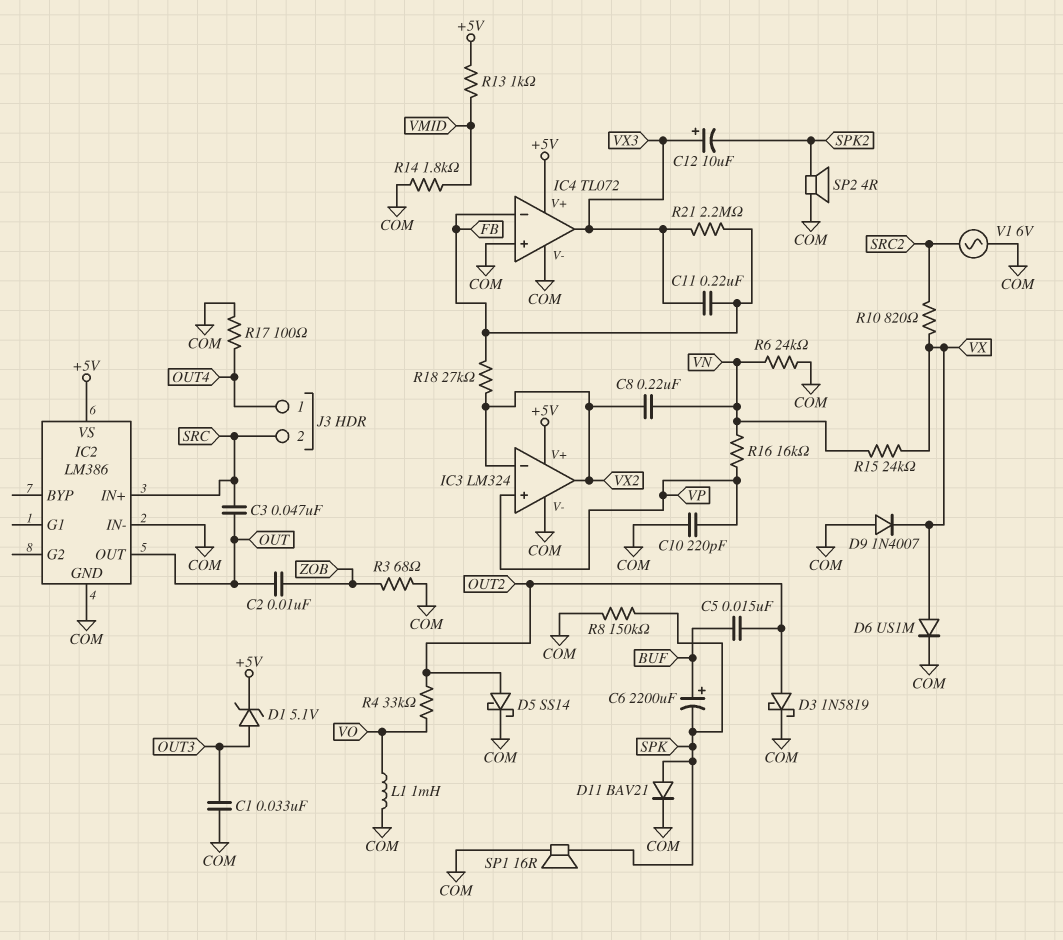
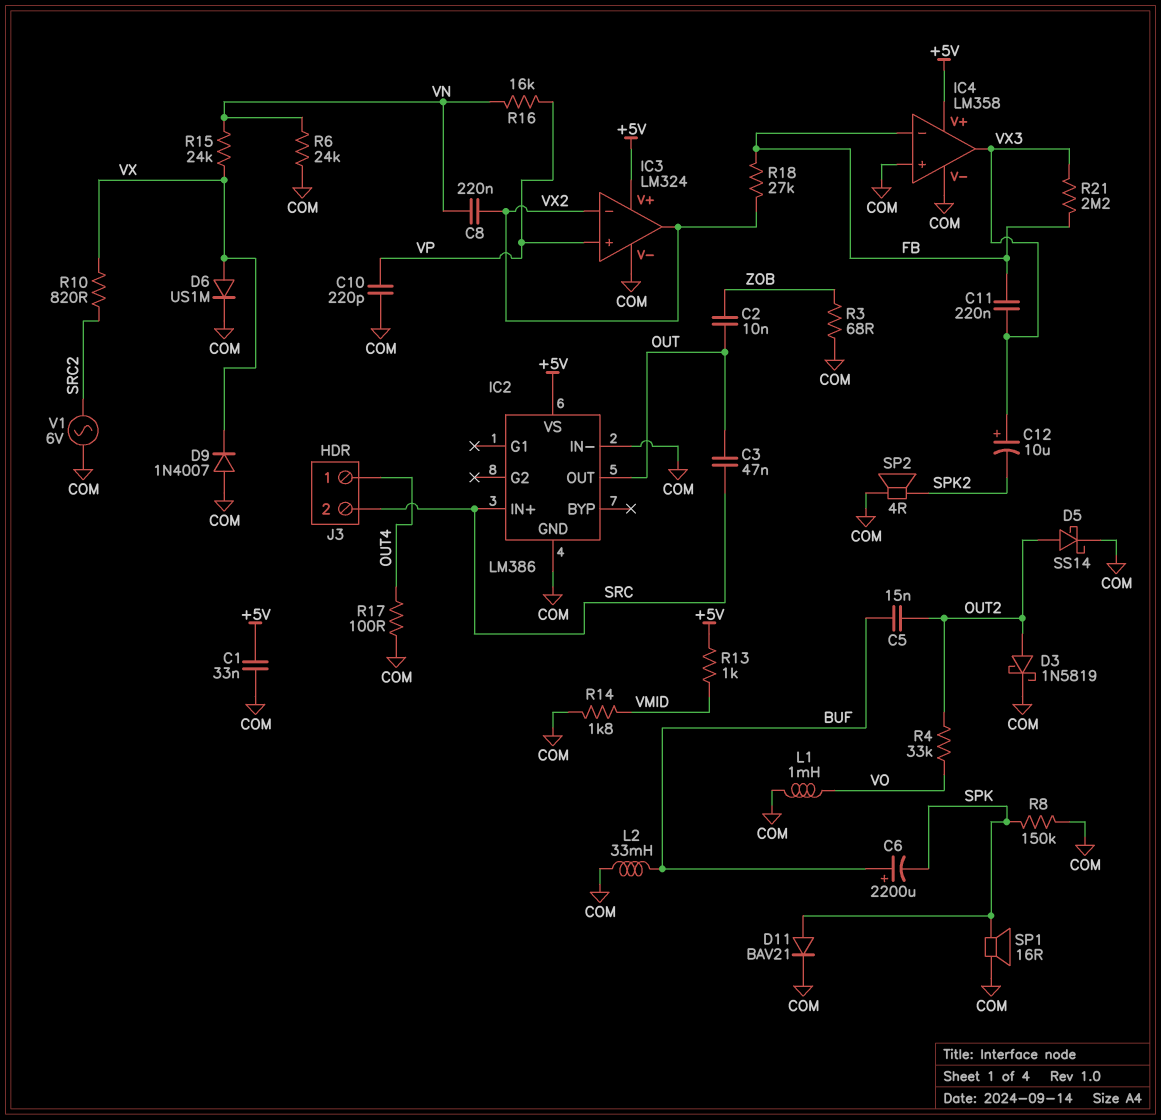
C1: 33nF (COM, OUT3) -> 33nF (+5V, COM)
D1: zener 5.1V (A OUT3, K +5V) -> none
IC4: TL072 -> LM358
L2: none -> 33mH (BUF, COM)

